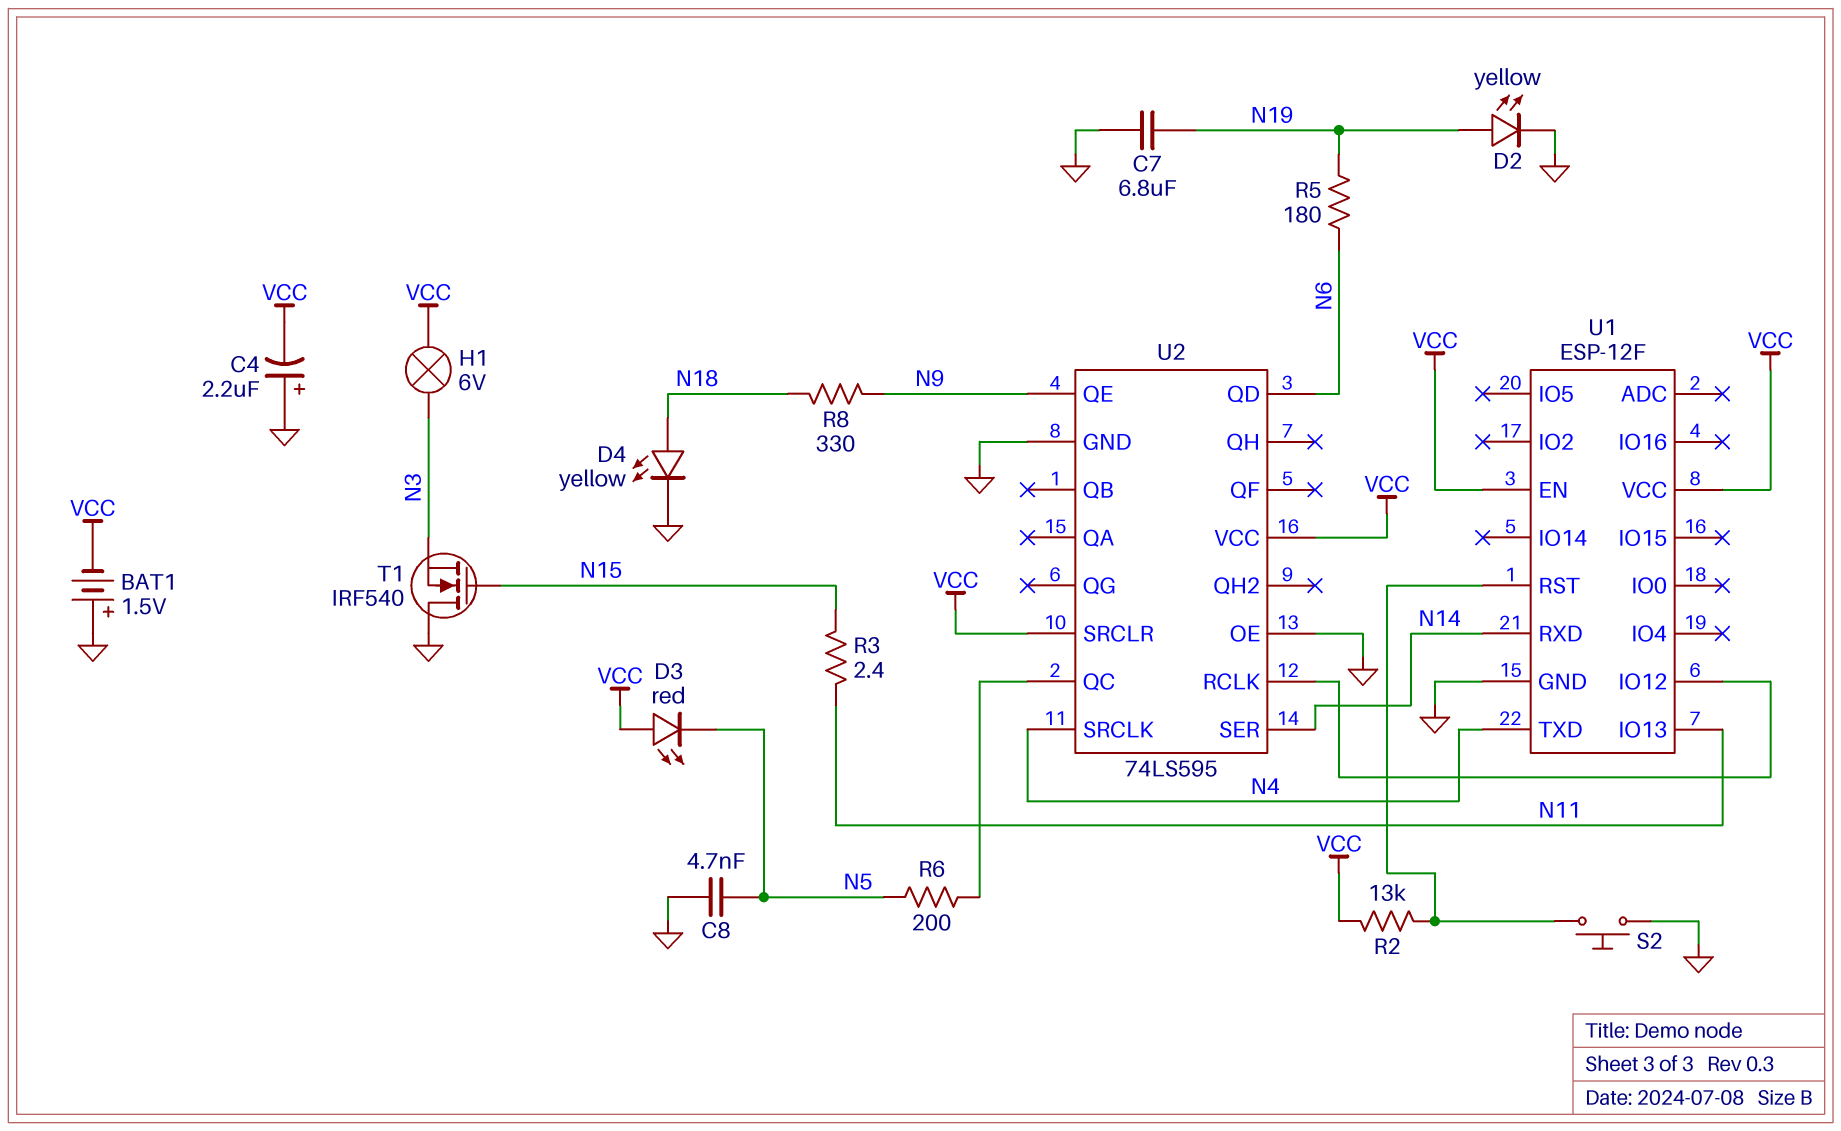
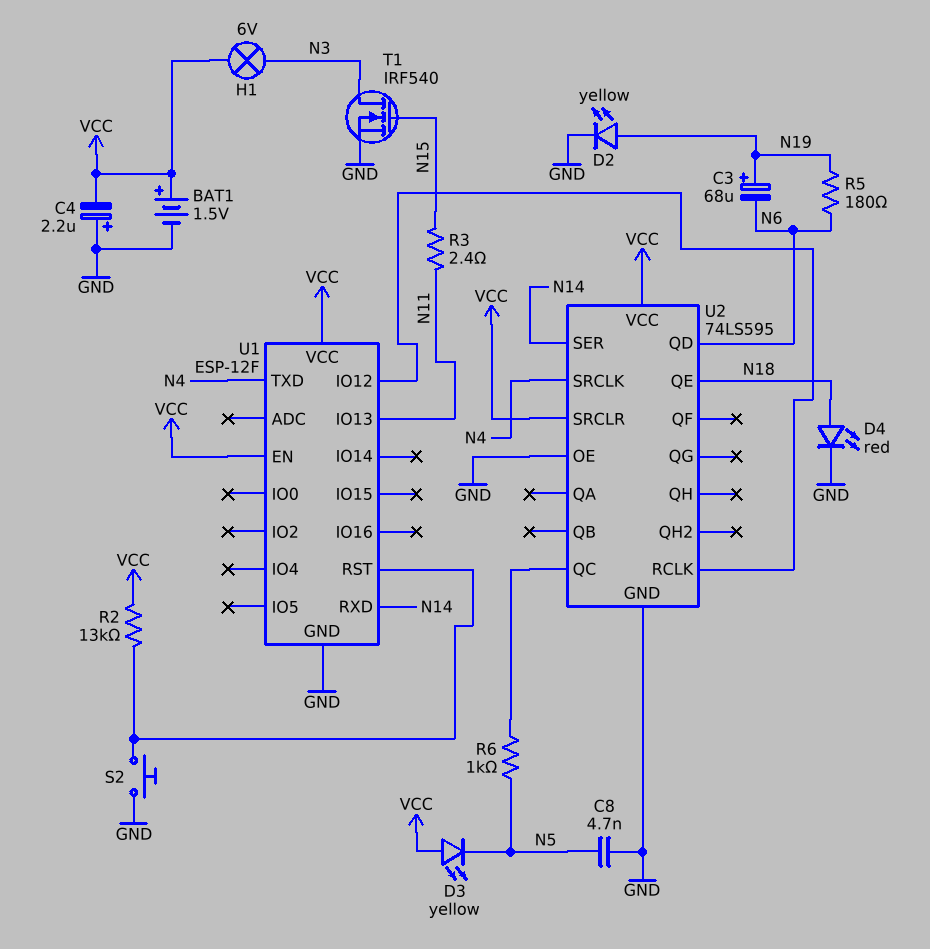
BAT1: 1.5V (plus GND, minus VCC) -> 1.5V (plus VCC, minus GND)
C3: none -> 68uF (plus N19, minus N6)
C7: 6.8uF (GND, N19) -> none
D3: LED red (A VCC, K N5) -> LED yellow (A VCC, K N5)
D4: LED yellow (A N18, K GND) -> LED red (A N18, K GND)
R6: 200 (N5, U2/QC) -> 1k (N5, U2/QC)
R8: 330 (N9, N18) -> none
T1: NMOS IRF540 (G N15, D GND, S N3) -> NMOS IRF540 (G N15, D N3, S GND)
U2 pin QE: N9 -> N18

